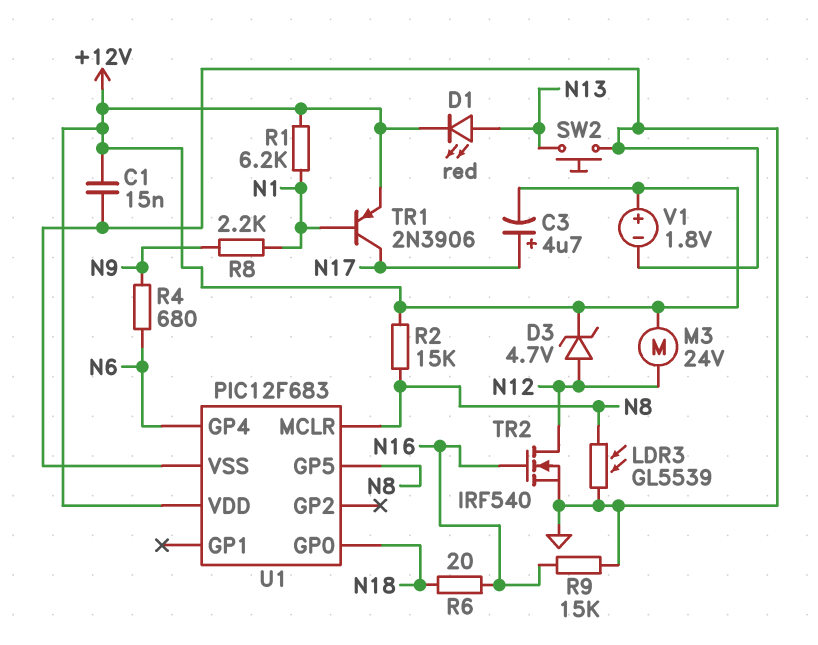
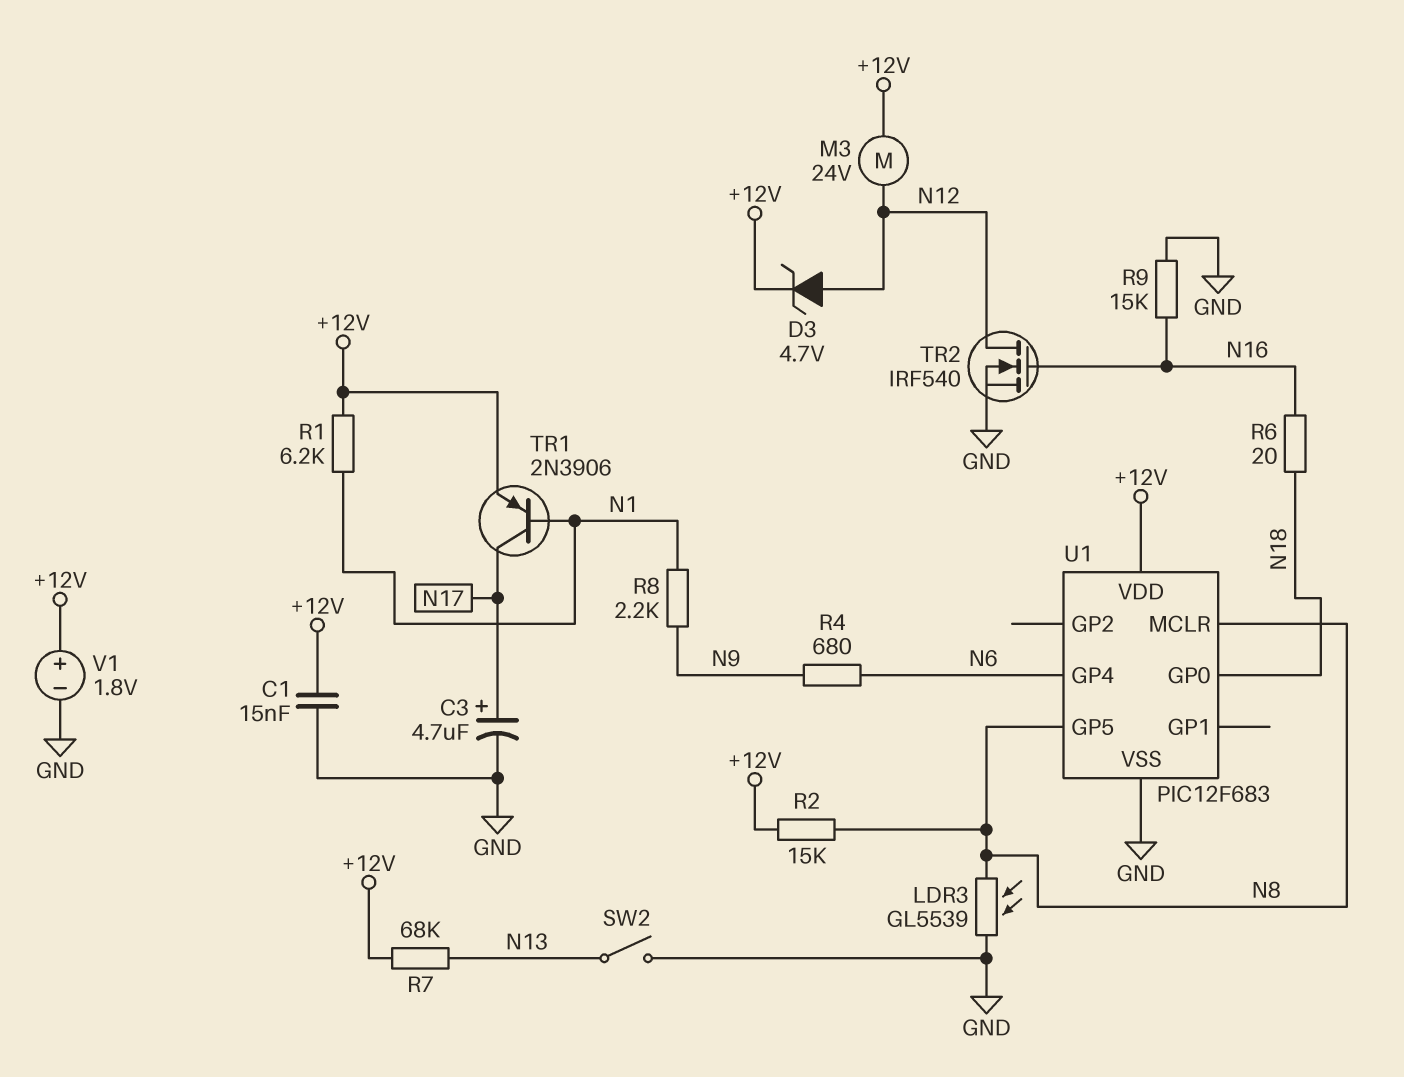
C3: 4.7uF (plus N17, minus +12V) -> 4.7uF (plus N17, minus GND)
D1: LED red (A N13, K +12V) -> none
R7: none -> 68k (+12V, N13)
SW2: button (GND, N13) -> switch (GND, N13)

